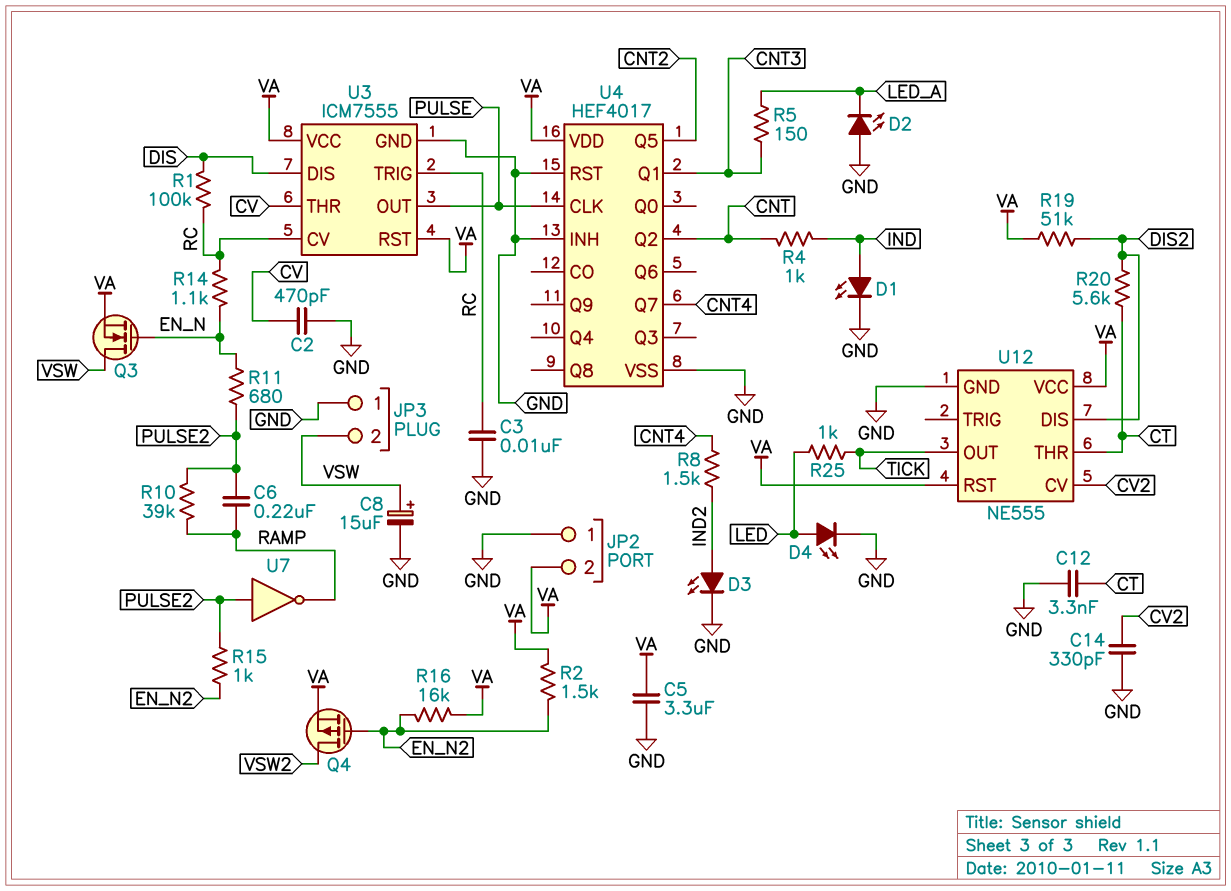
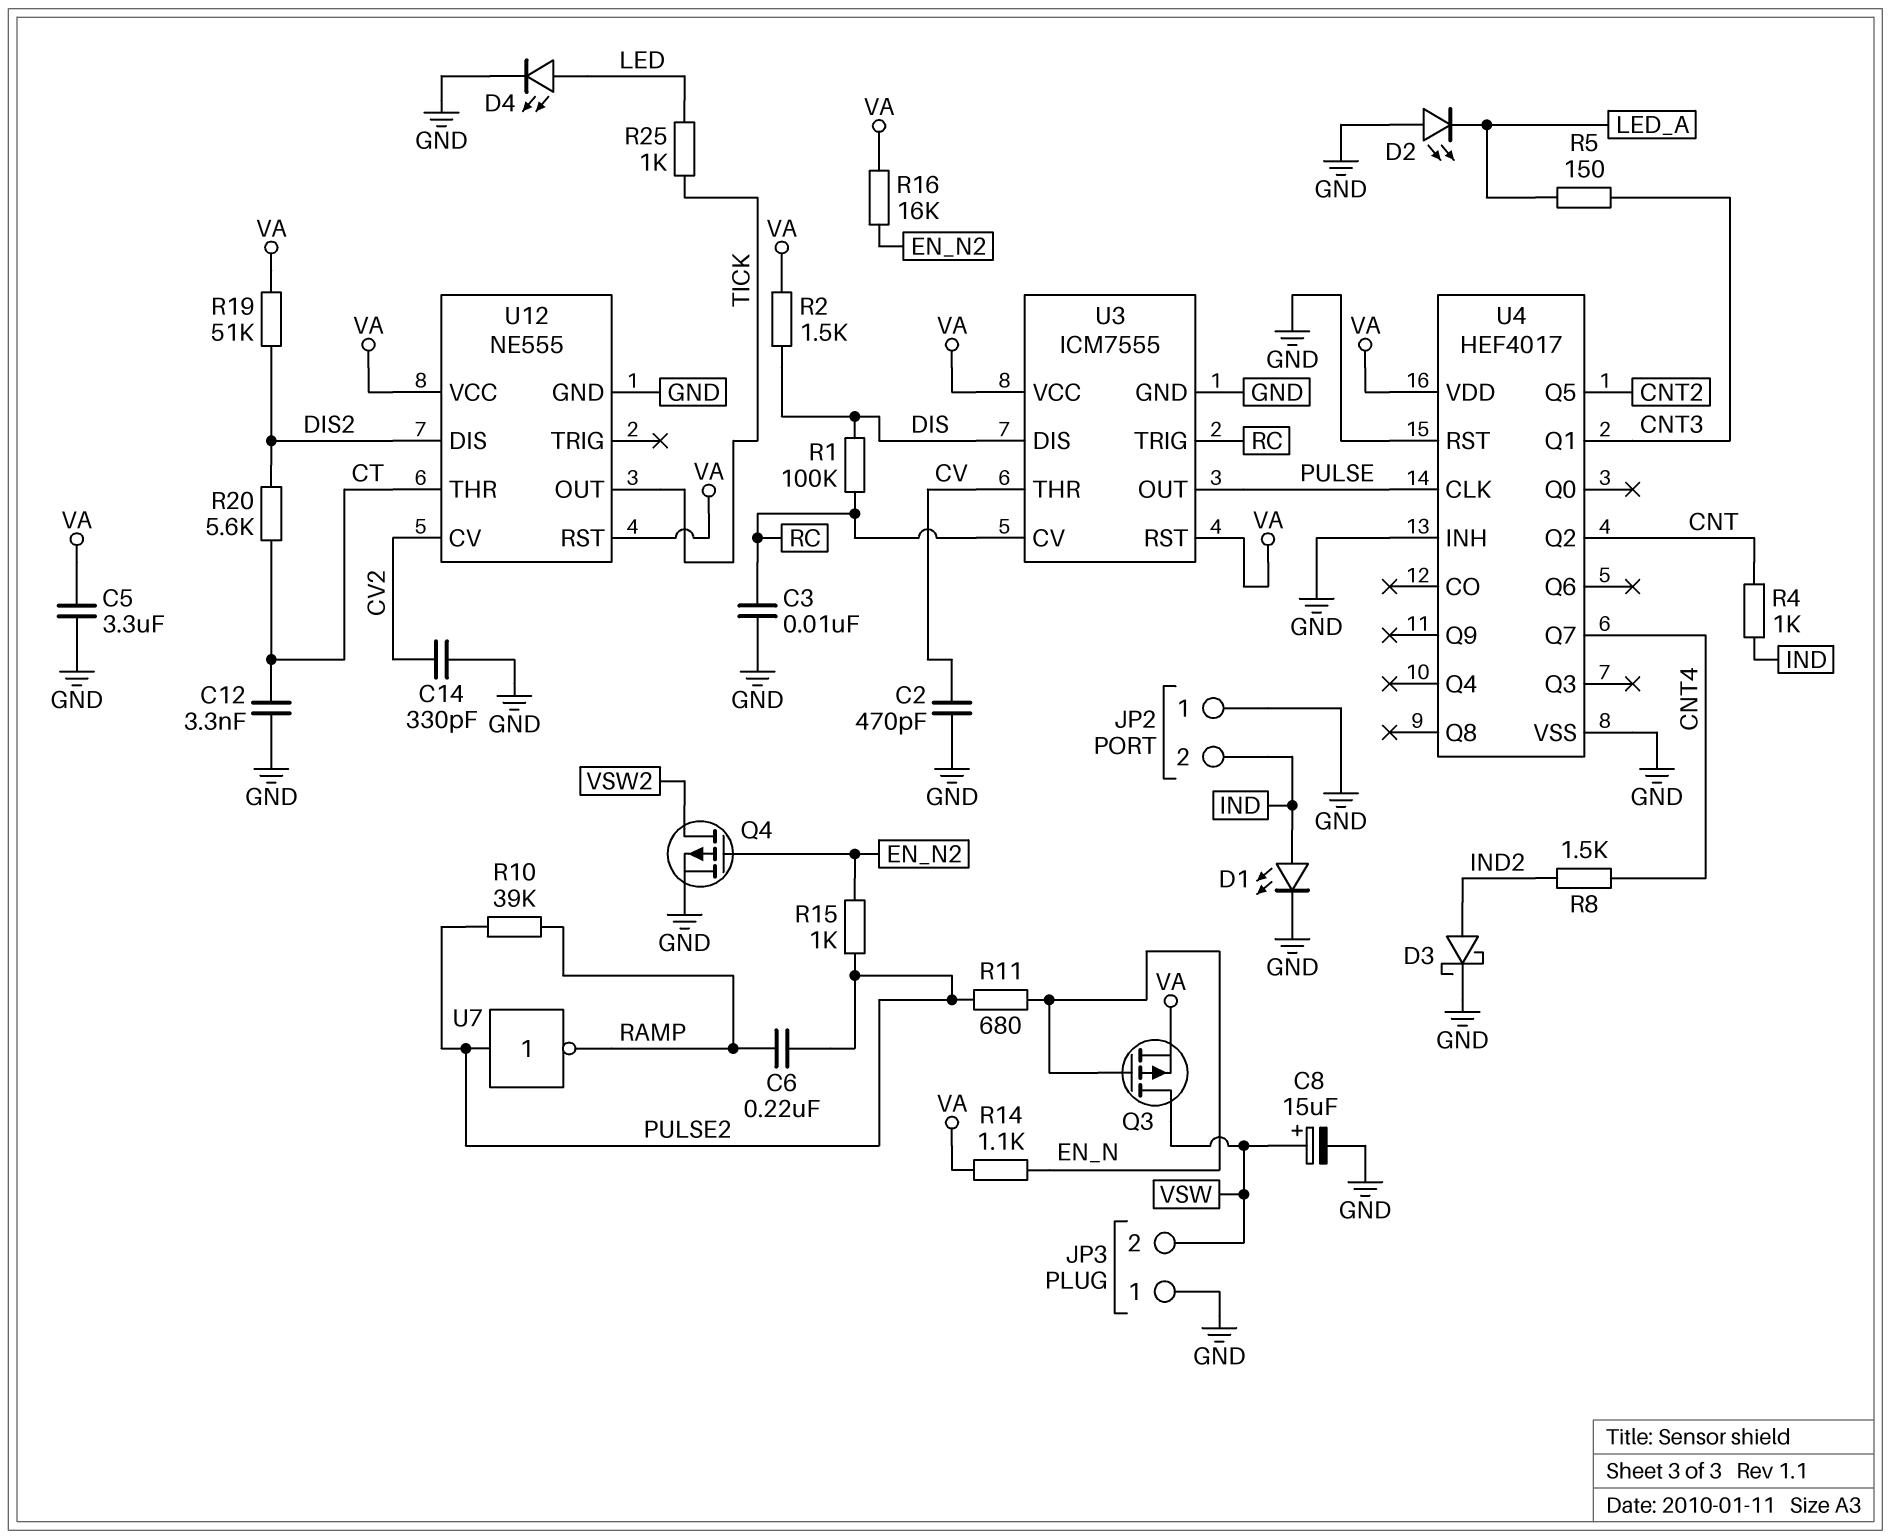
D3: LED (A IND2, K GND) -> schottky (A IND2, K GND)
JP2 pin 2: VA -> IND
Q3: NMOS (G EN_N, D VSW, S VA) -> PMOS (G EN_N, D VSW, S VA)
Q4: PMOS (G EN_N2, D VSW2, S VA) -> PMOS (G EN_N2, D VSW2, S GND)
R2: 1.5k (EN_N2, VA) -> 1.5k (DIS, VA)
R14: 1.1k (EN_N, RC) -> 1.1k (EN_N, VA)

